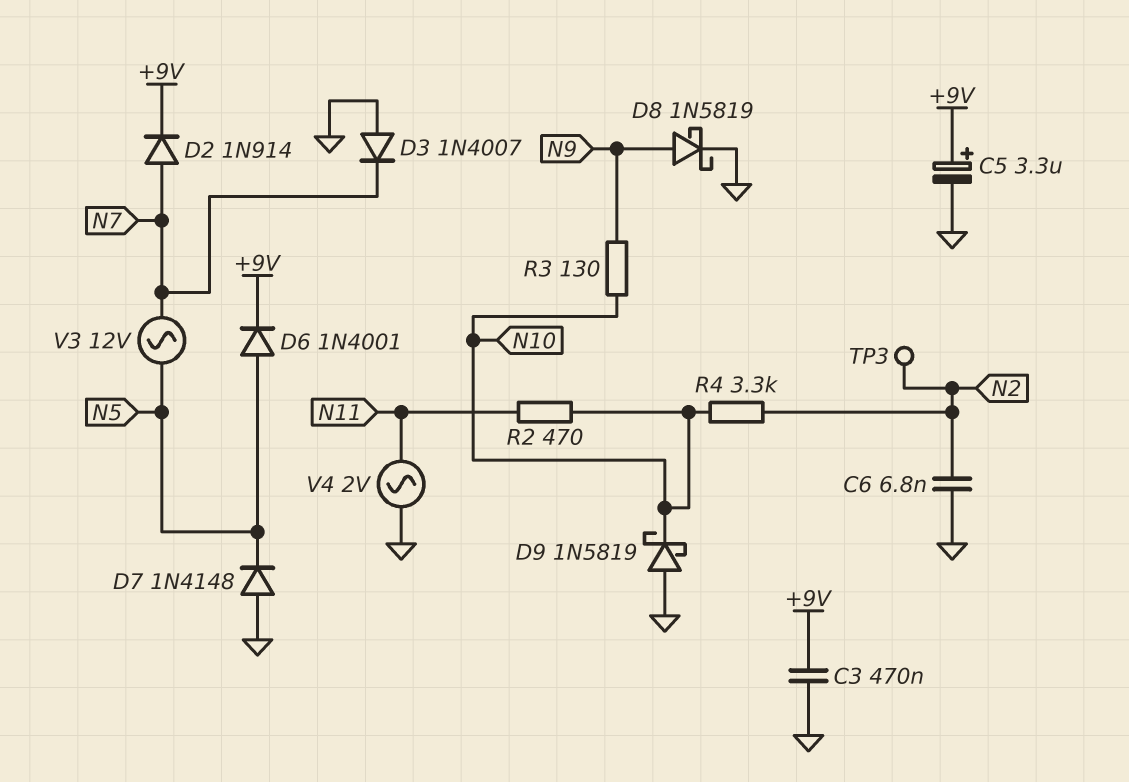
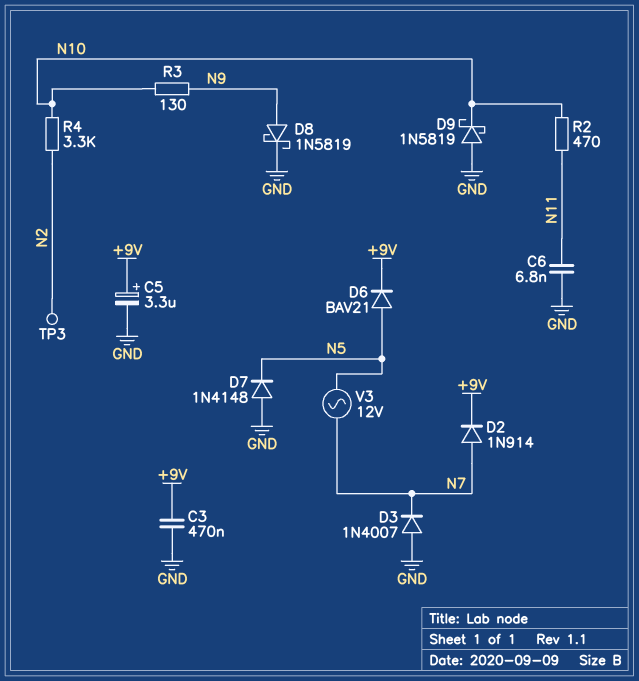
C6: 6.8nF (GND, N2) -> 6.8nF (GND, N11)
D6: diode 1N4001 (A N5, K +9V) -> diode BAV21 (A N5, K +9V)
V4: AC 2V (GND, N11) -> none

